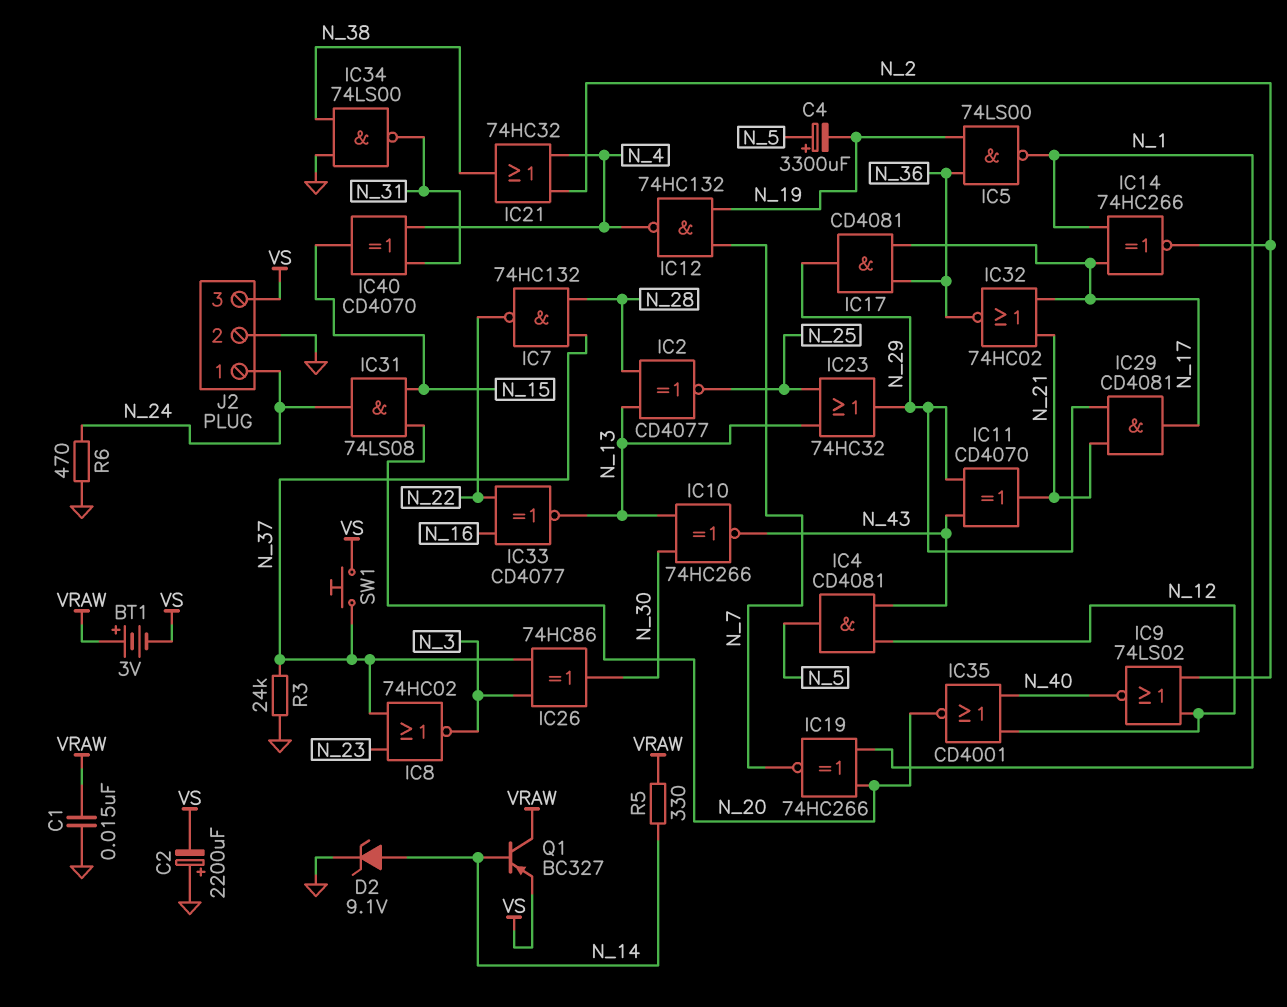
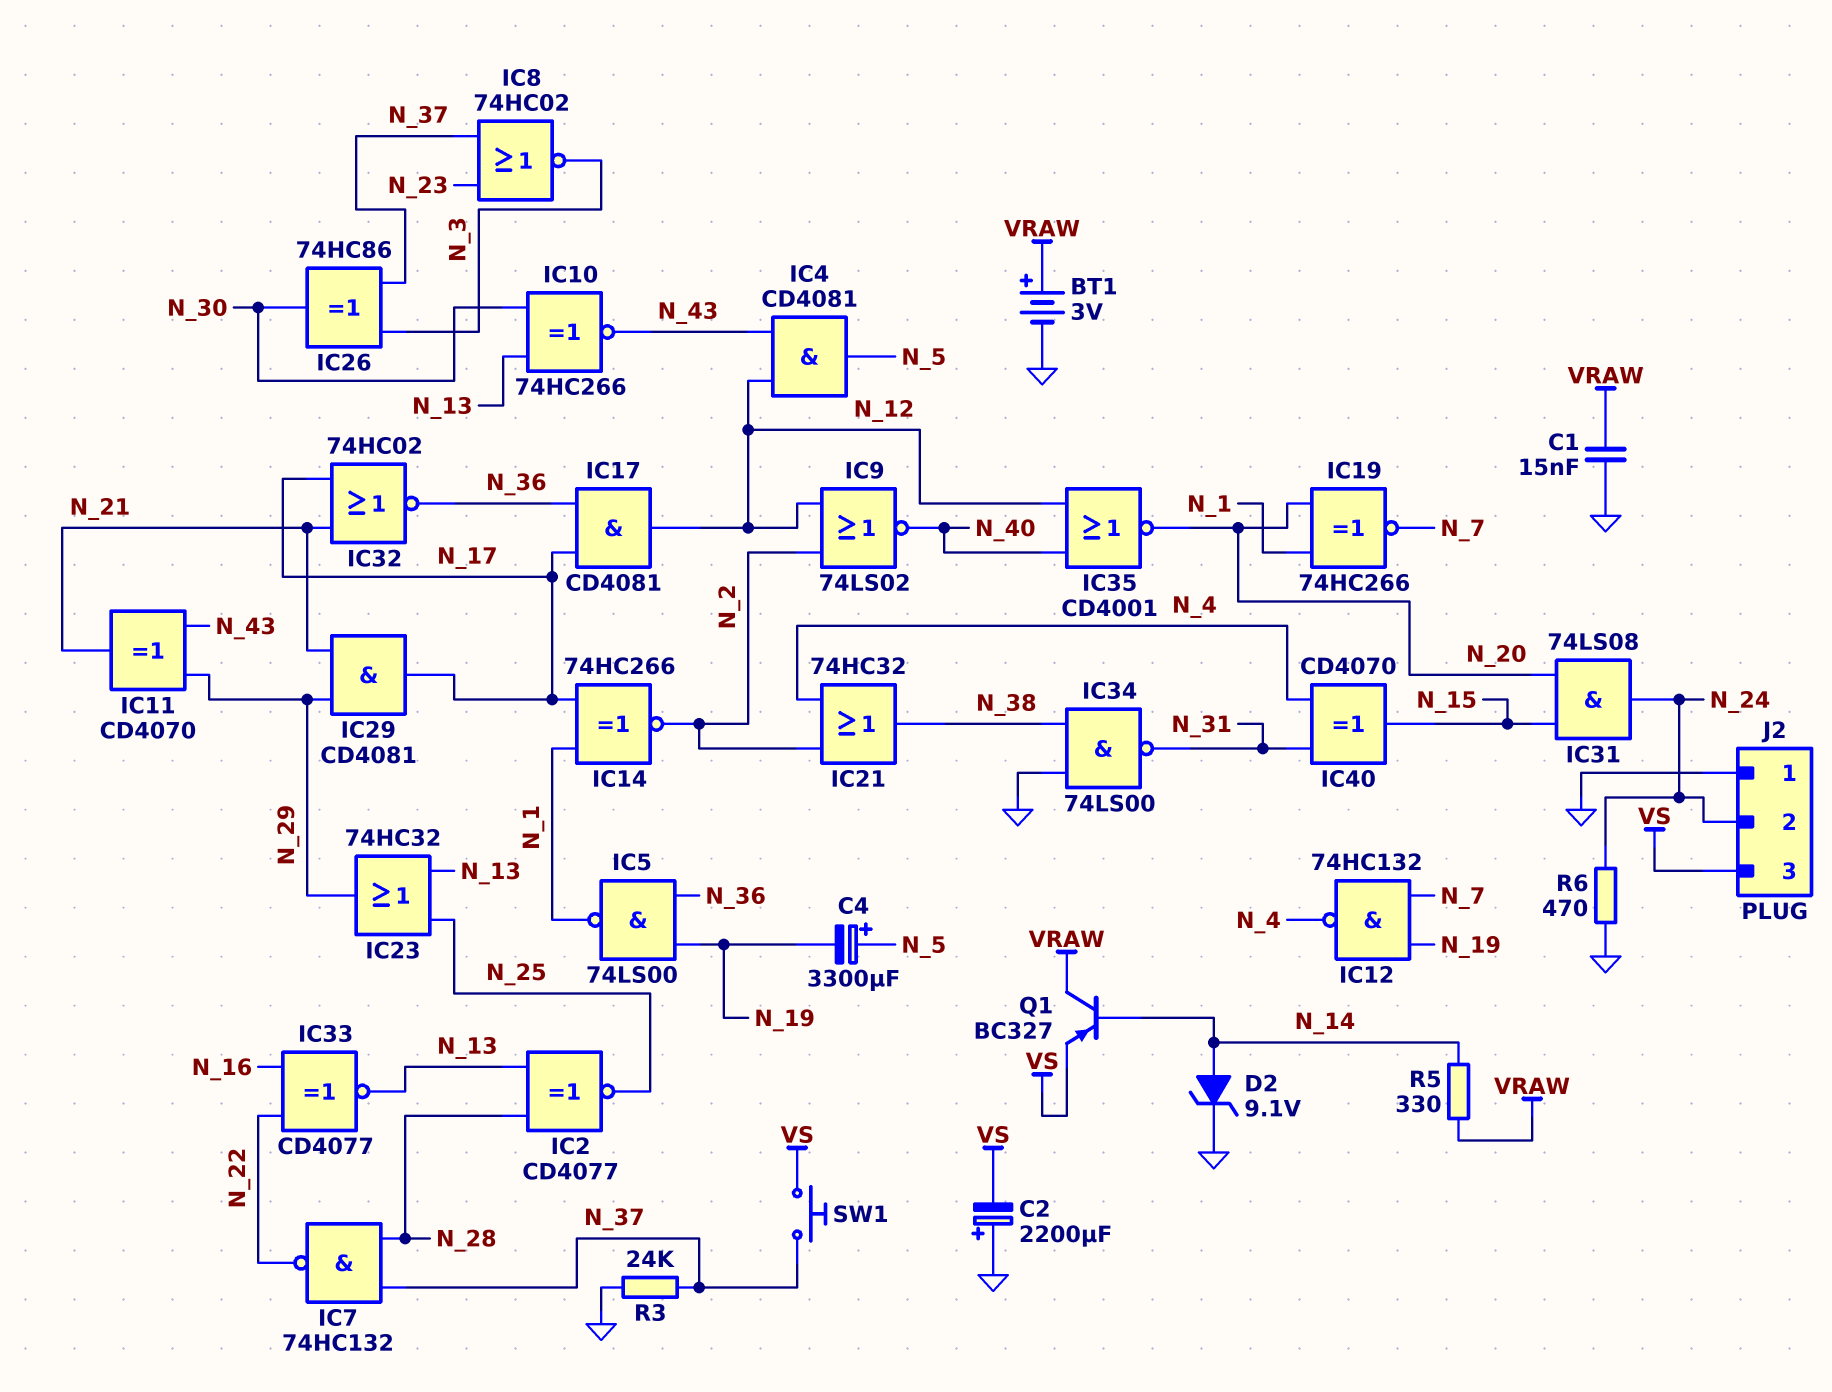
BT1: 3V (plus VRAW, minus VS) -> 3V (plus VRAW, minus GND)
IC17: AND CD4081 (in N_17, in N_36, out N_29) -> AND CD4081 (in N_17, in N_36, out N_12)
J2 pin 1: N_24 -> GND
J2 pin 2: GND -> N_24

